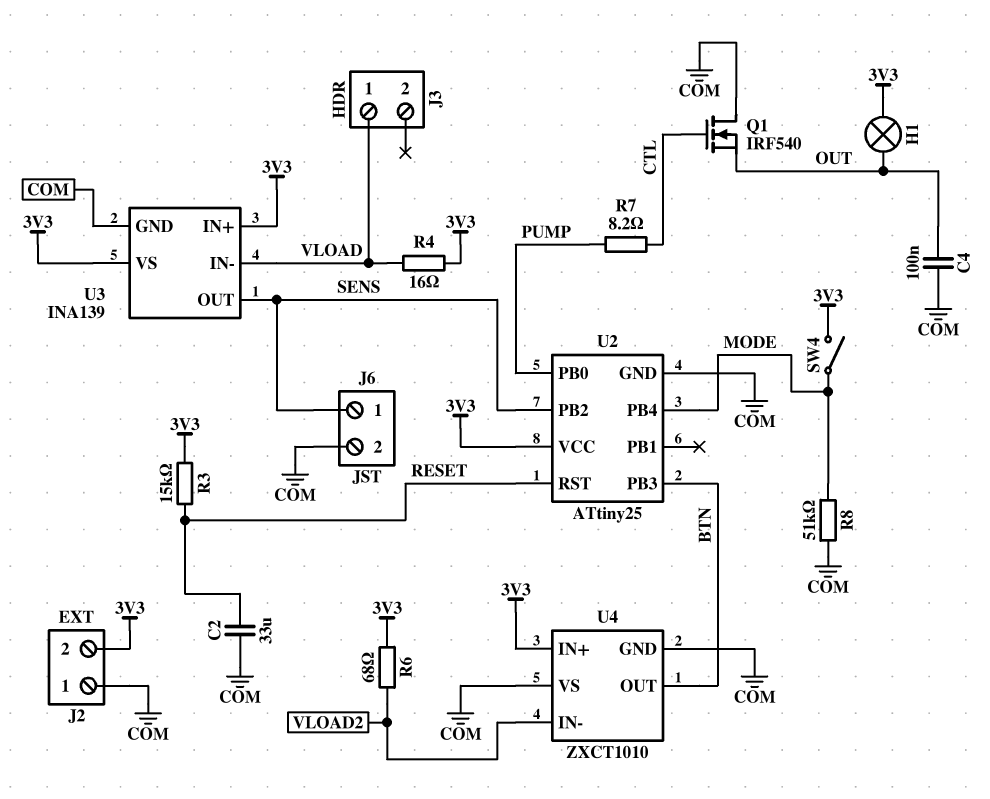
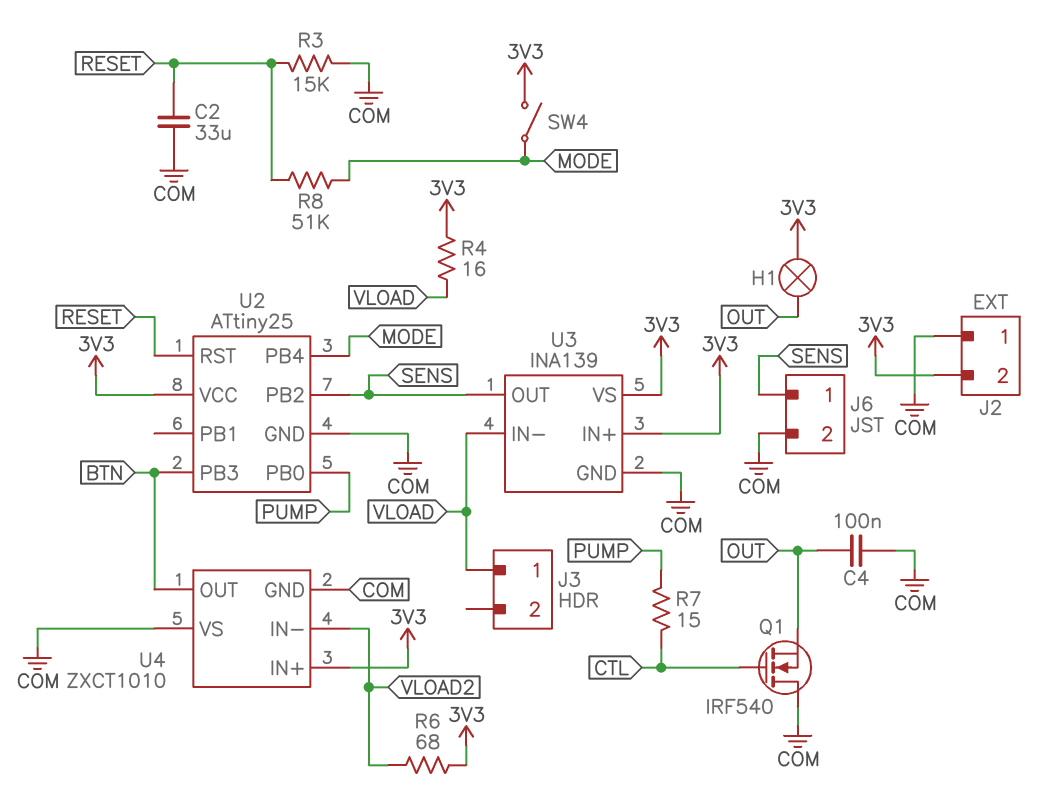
R3: 15k (3V3, RESET) -> 15k (COM, RESET)
R7: 8.2 (CTL, PUMP) -> 15 (CTL, PUMP)
R8: 51k (COM, MODE) -> 51k (MODE, RESET)

